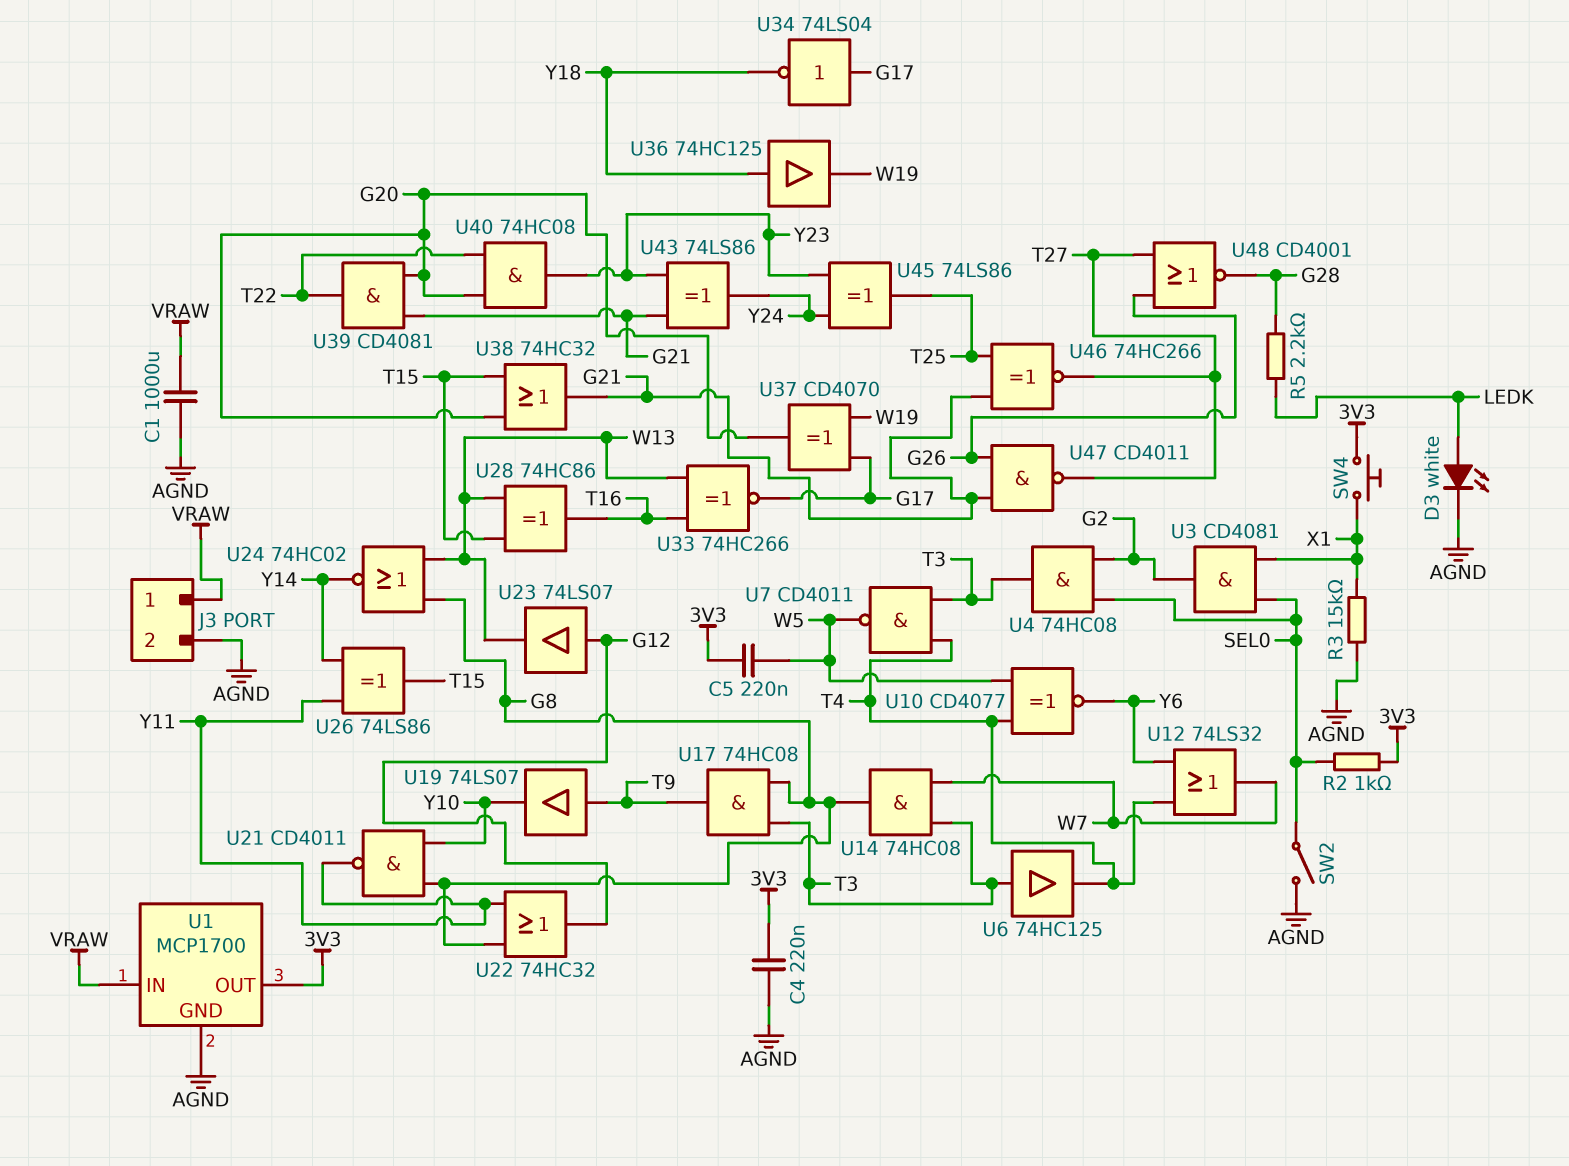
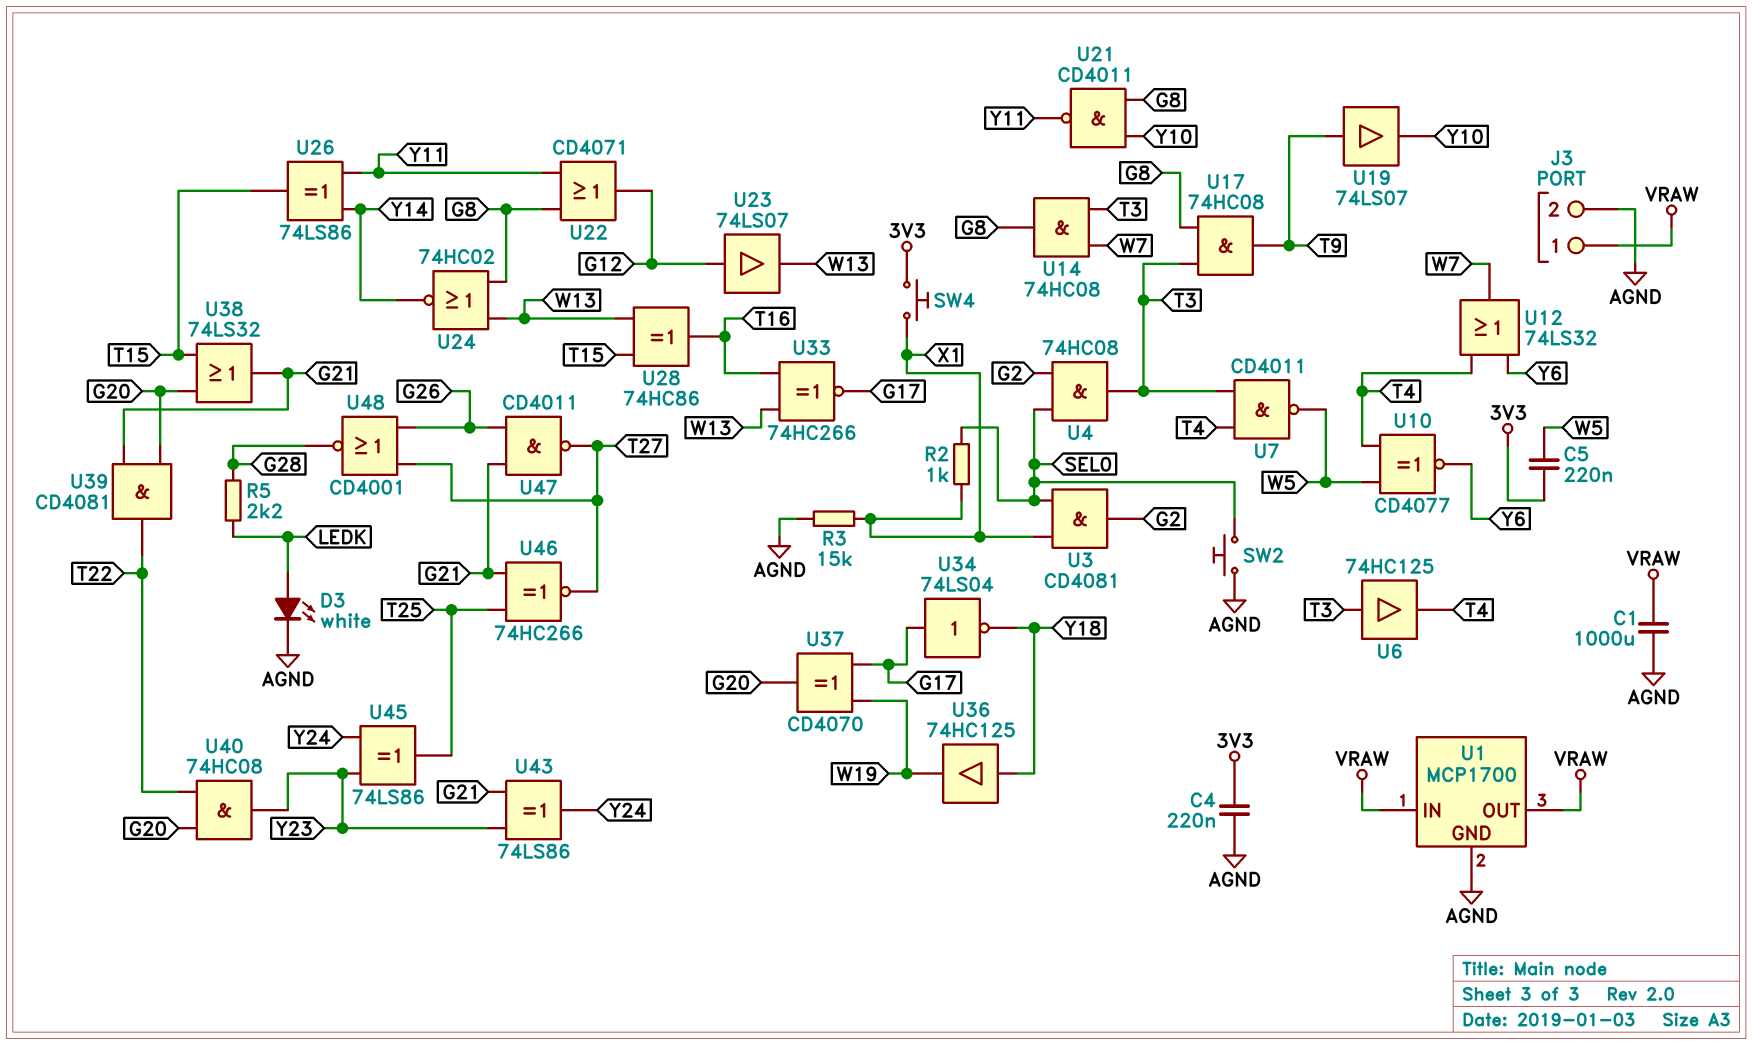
R2: 1k (3V3, SEL0) -> 1k (SEL0, X1)
SW2: switch (AGND, SEL0) -> button (AGND, SEL0)
U1 pin OUT: 3V3 -> VRAW
U22: OR 74HC32 (in G8, in Y11, out G12) -> OR CD4071 (in G8, in Y11, out G12)
U38: OR 74HC32 (in G20, in T15, out G21) -> OR 74LS32 (in G20, in T15, out G21)

